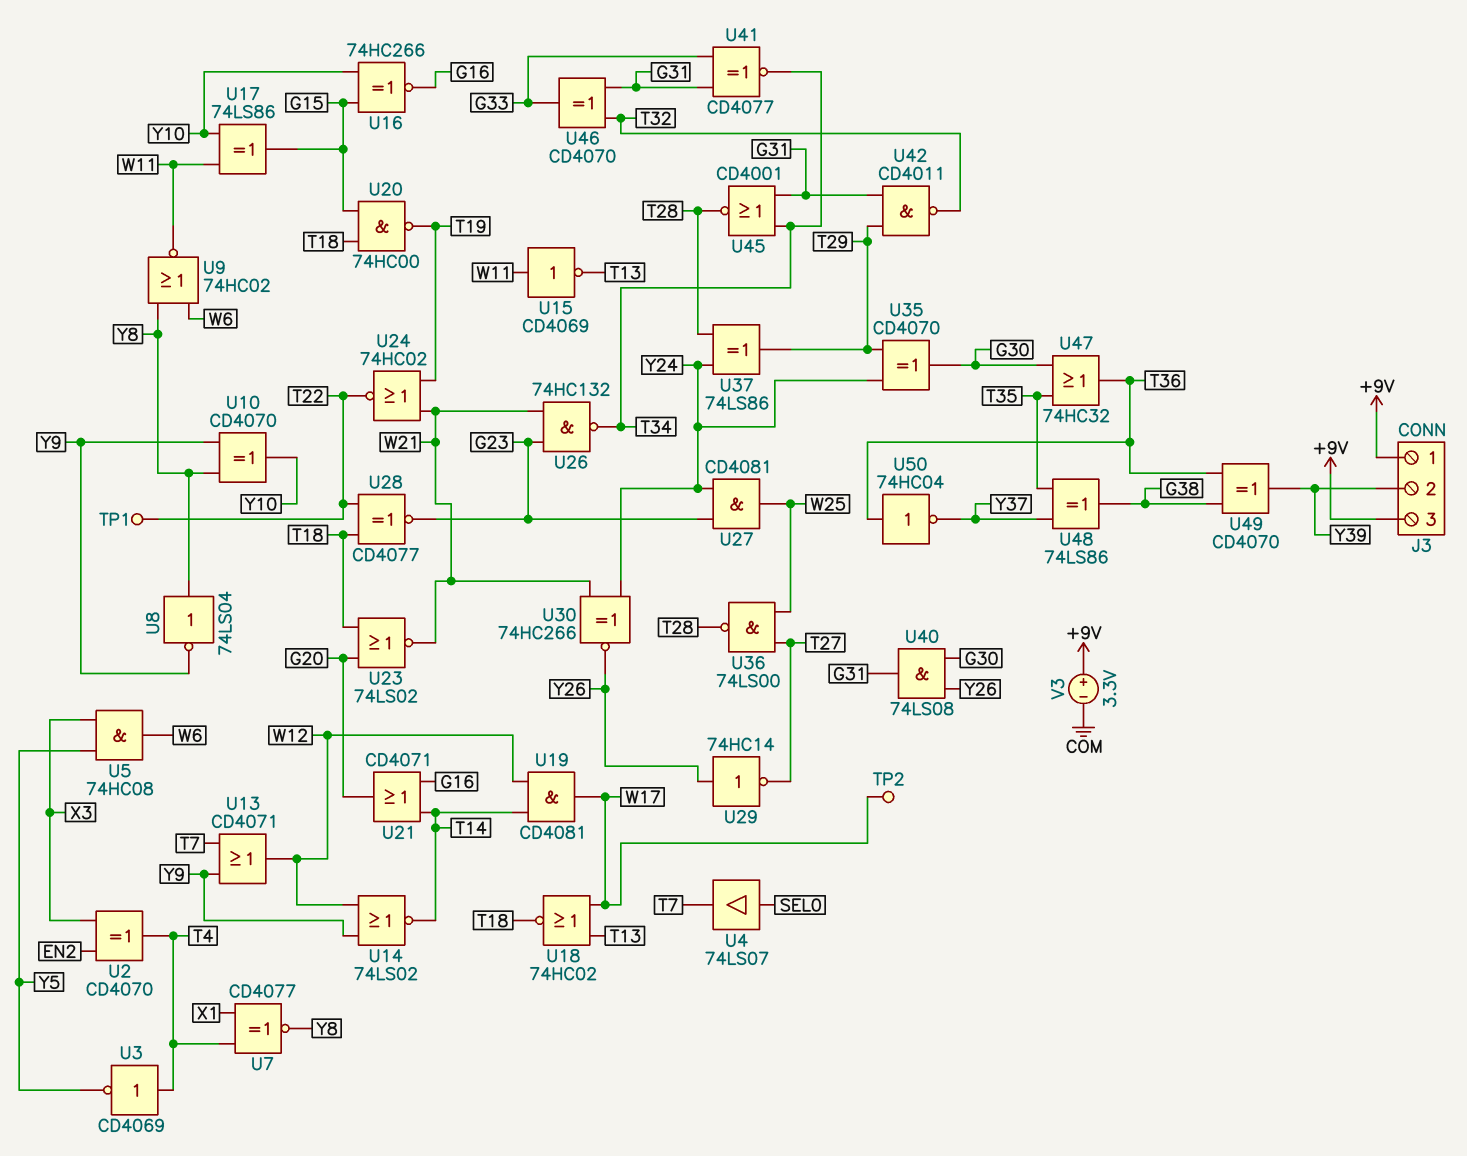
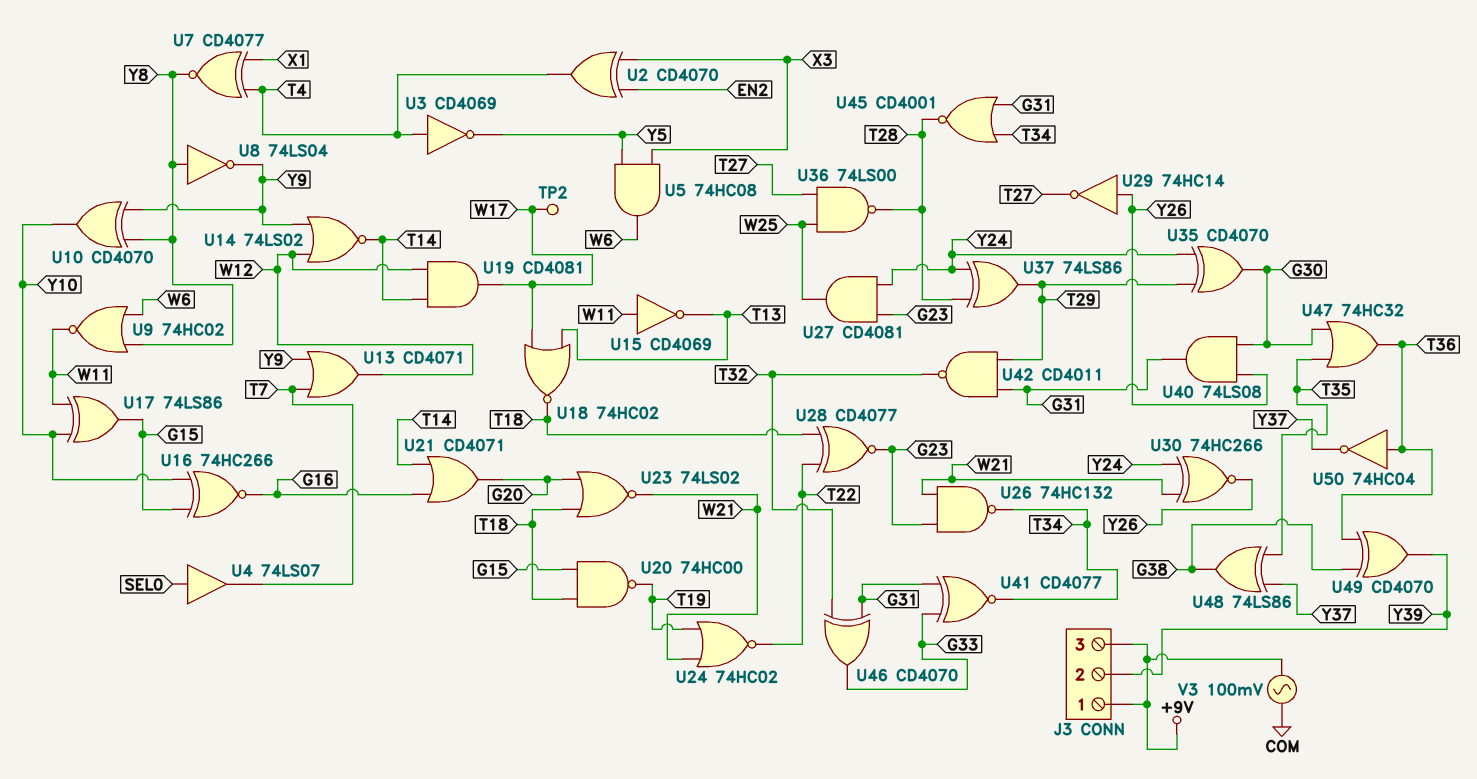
TP1: test point (T22) -> none
V3: 3.3V (plus +9V, minus COM) -> AC 100mV (+9V, COM)

